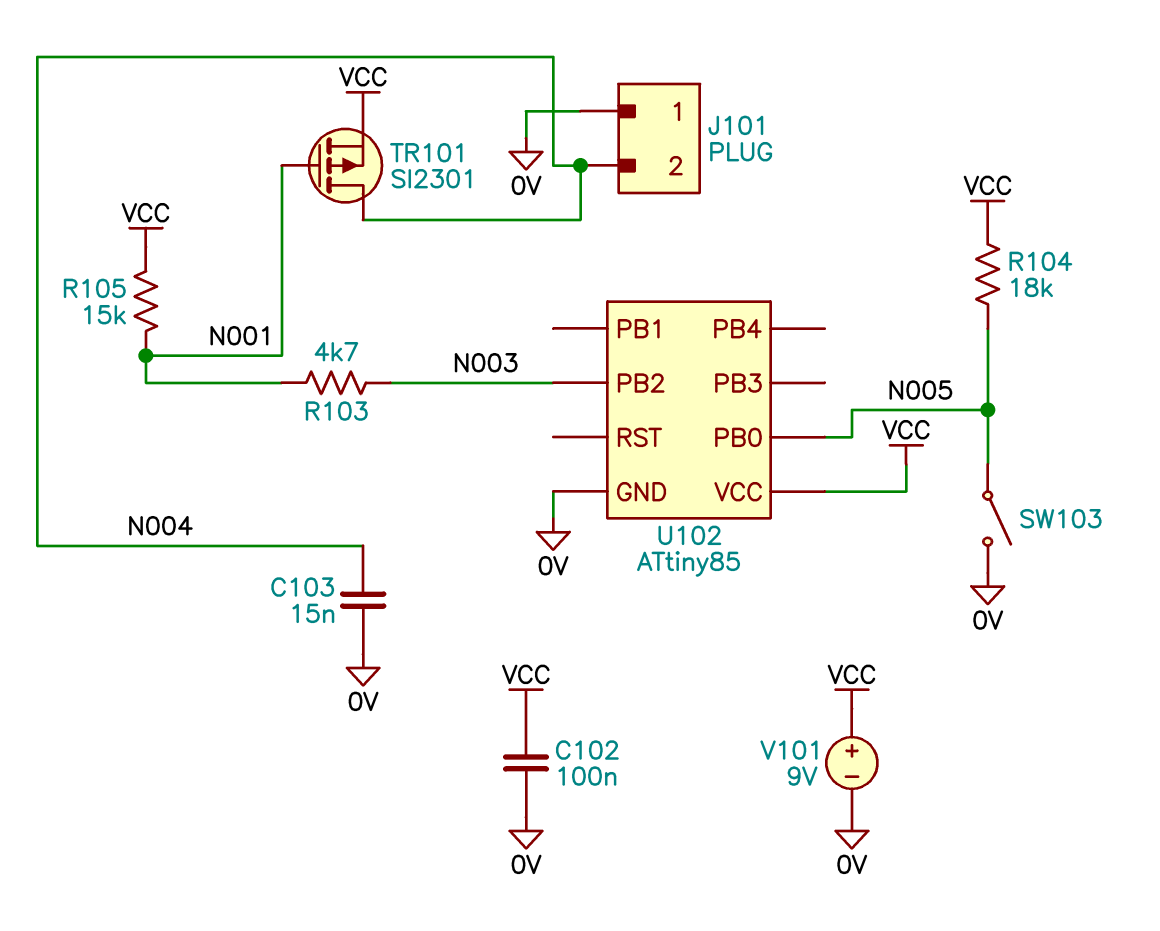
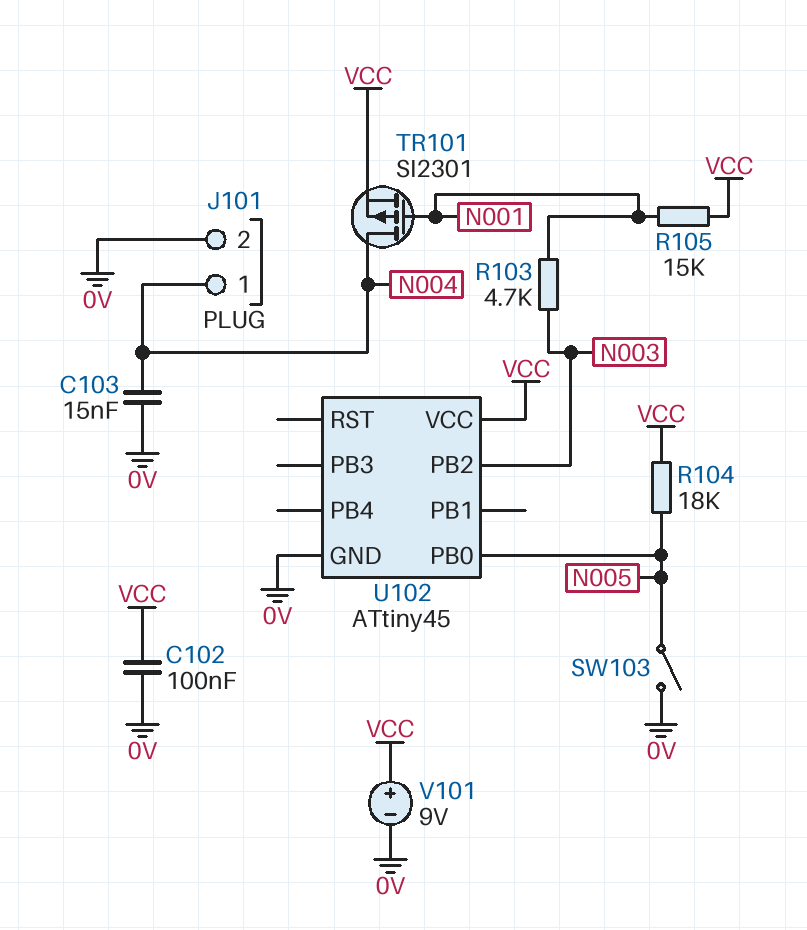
J101 pin 1: 0V -> N004
J101 pin 2: N004 -> 0V
U102: ATtiny85 -> ATtiny45

